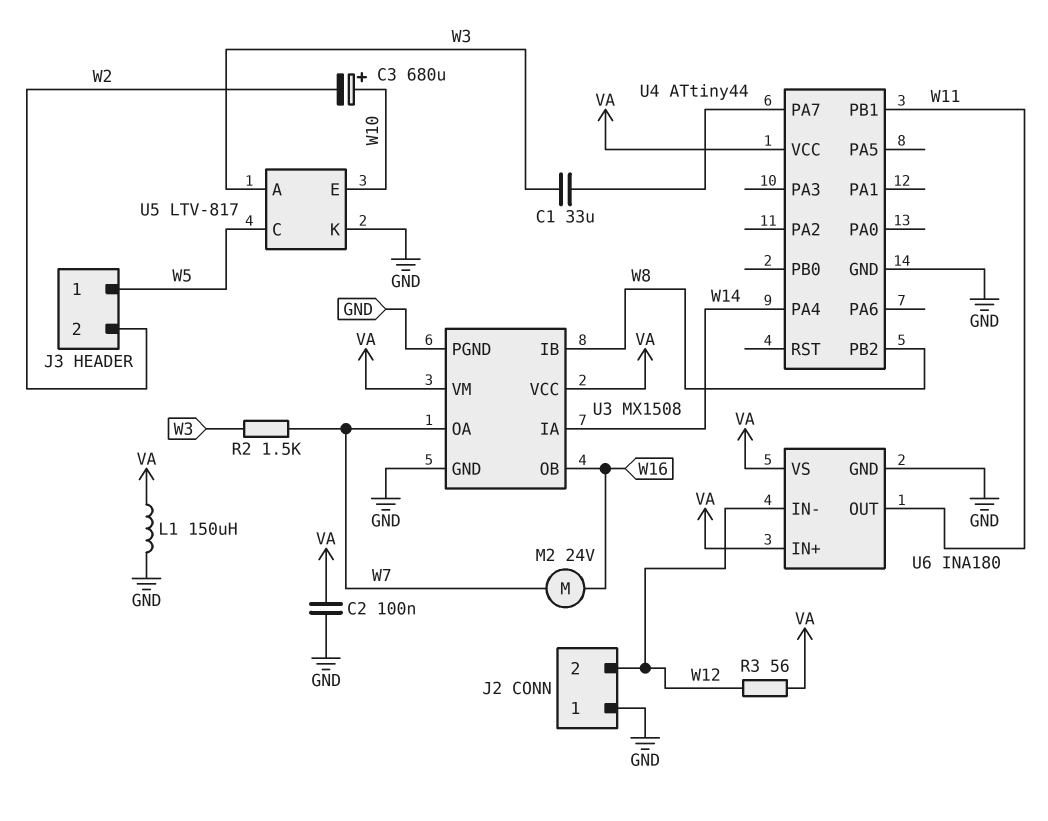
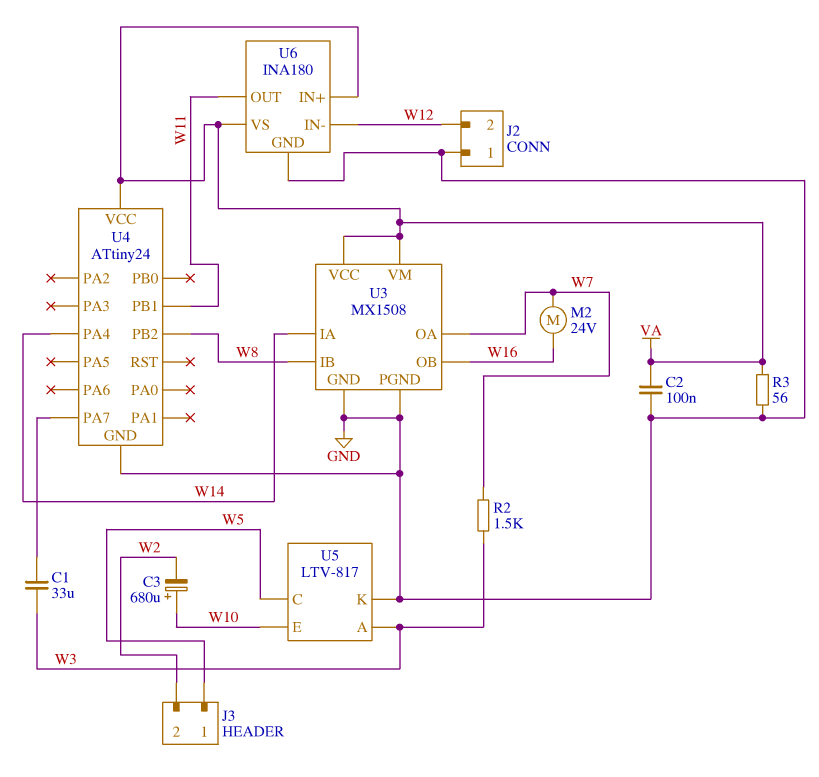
L1: 150uH (GND, VA) -> none
R3: 56 (VA, W12) -> 56 (GND, VA)
U4: ATtiny44 -> ATtiny24

